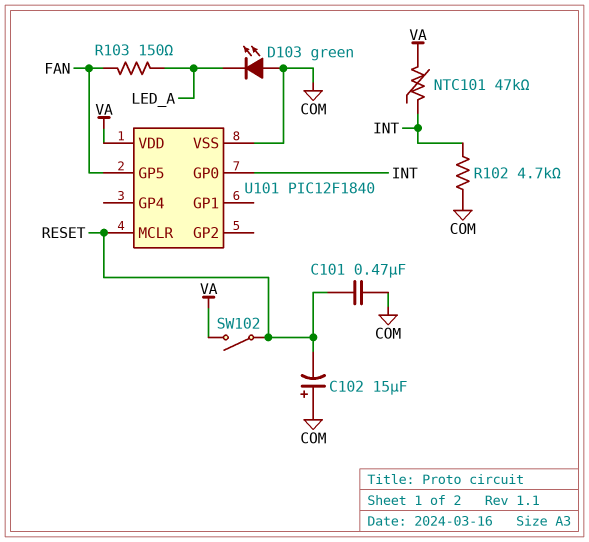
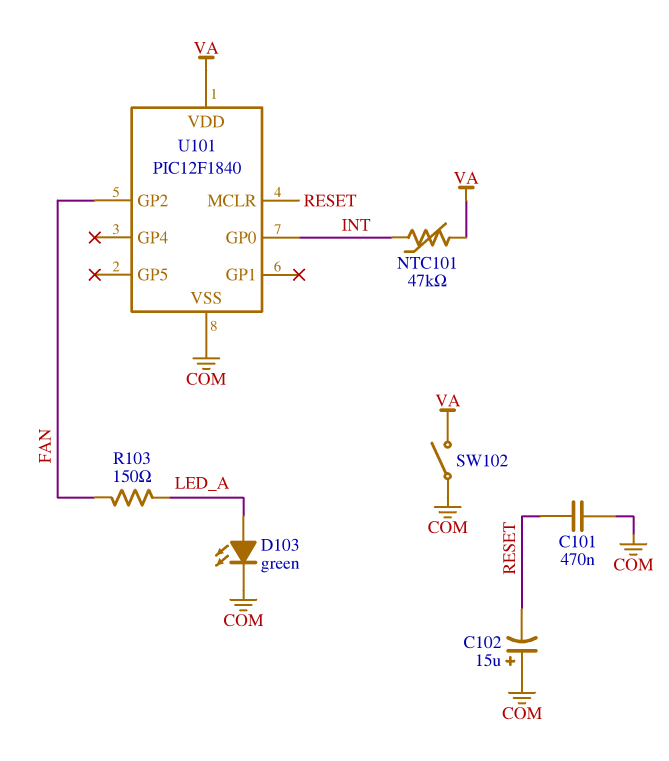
D103: LED green (A COM, K LED_A) -> LED green (A LED_A, K COM)
R102: 4.7k (COM, INT) -> none
SW102: switch (RESET, VA) -> switch (COM, VA)
U101 pin GP2: none -> FAN
U101 pin GP5: FAN -> none

